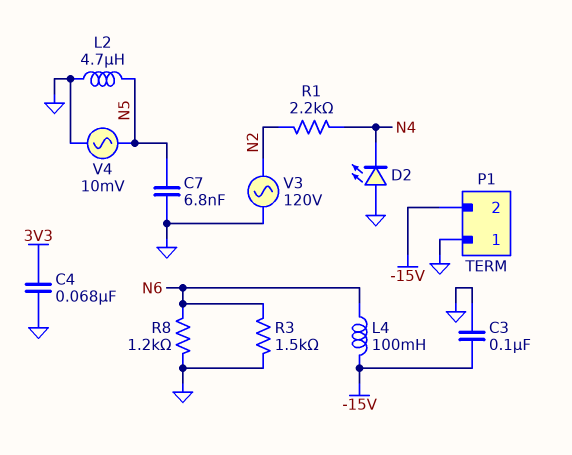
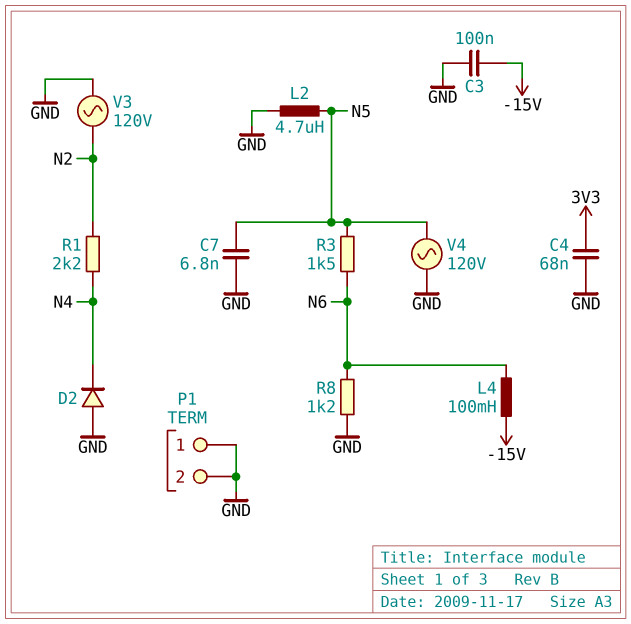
D2: LED (A GND, K N4) -> diode (A GND, K N4)
P1 pin 2: -15V -> GND
R3: 1.5k (GND, N6) -> 1.5k (N5, N6)
V4: AC 10mV (GND, N5) -> AC 120V (GND, N5)

